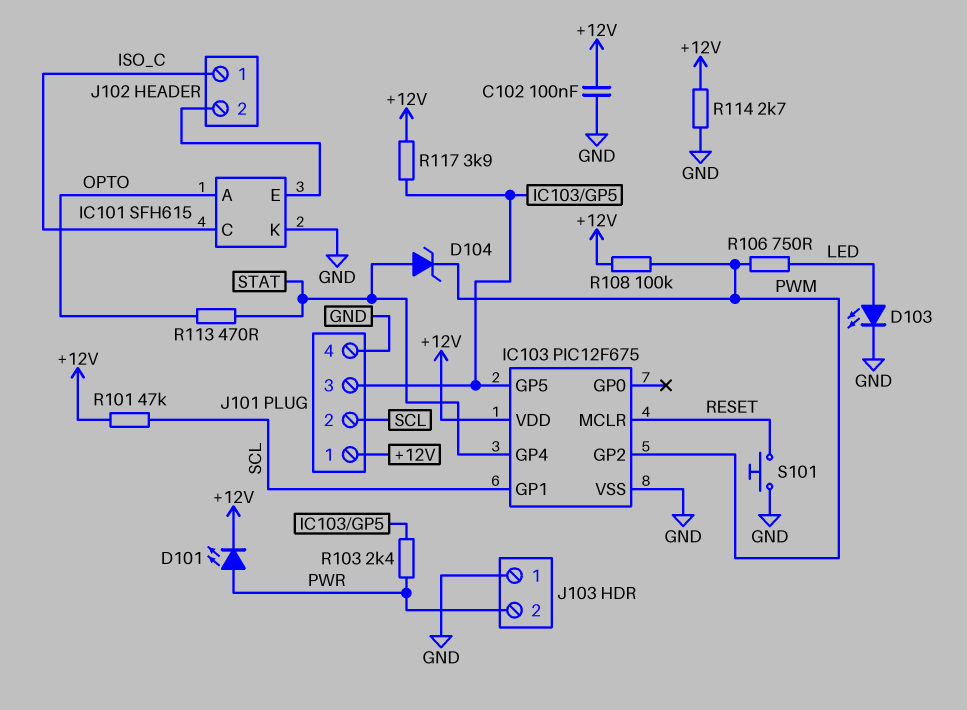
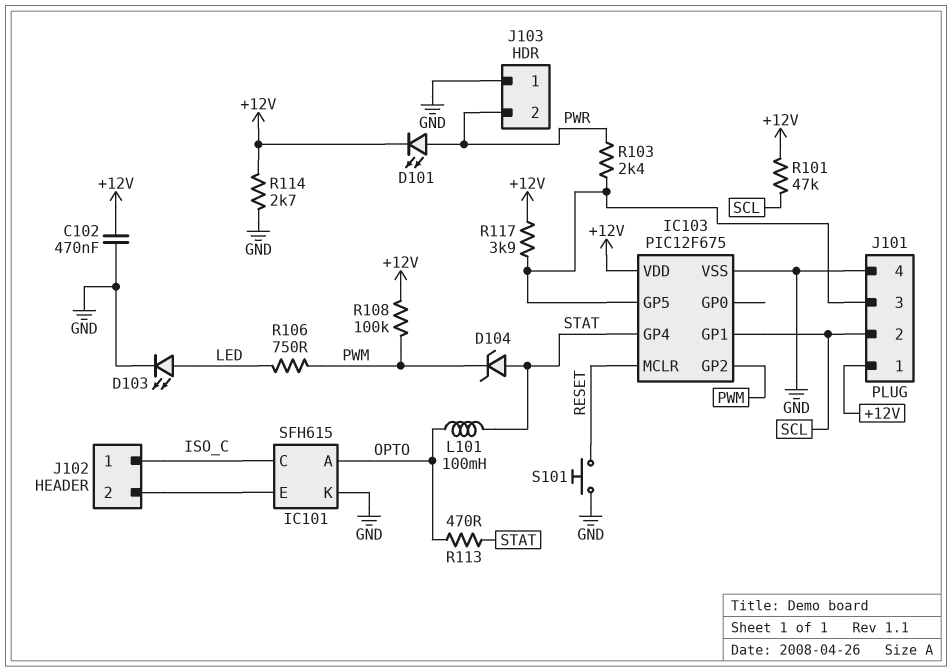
C102: 100nF (+12V, GND) -> 470nF (+12V, GND)
L101: none -> 100mH (OPTO, STAT)

